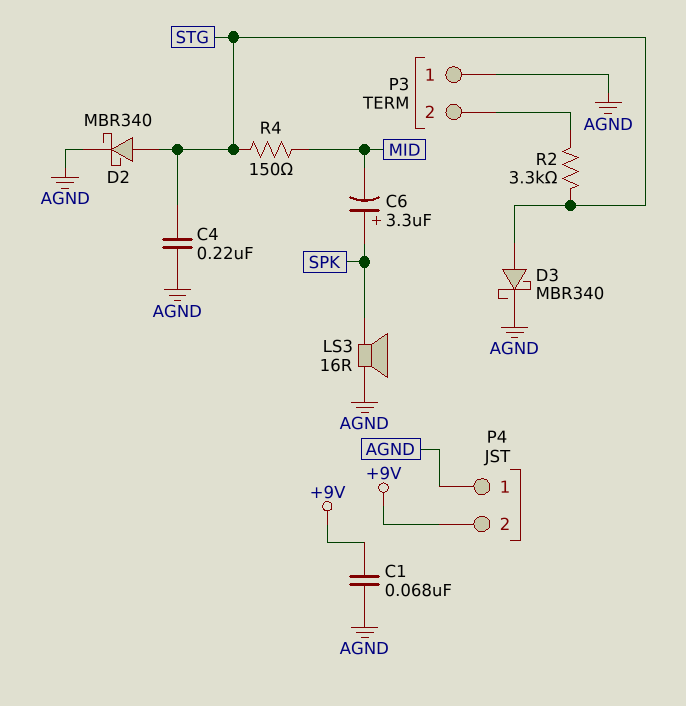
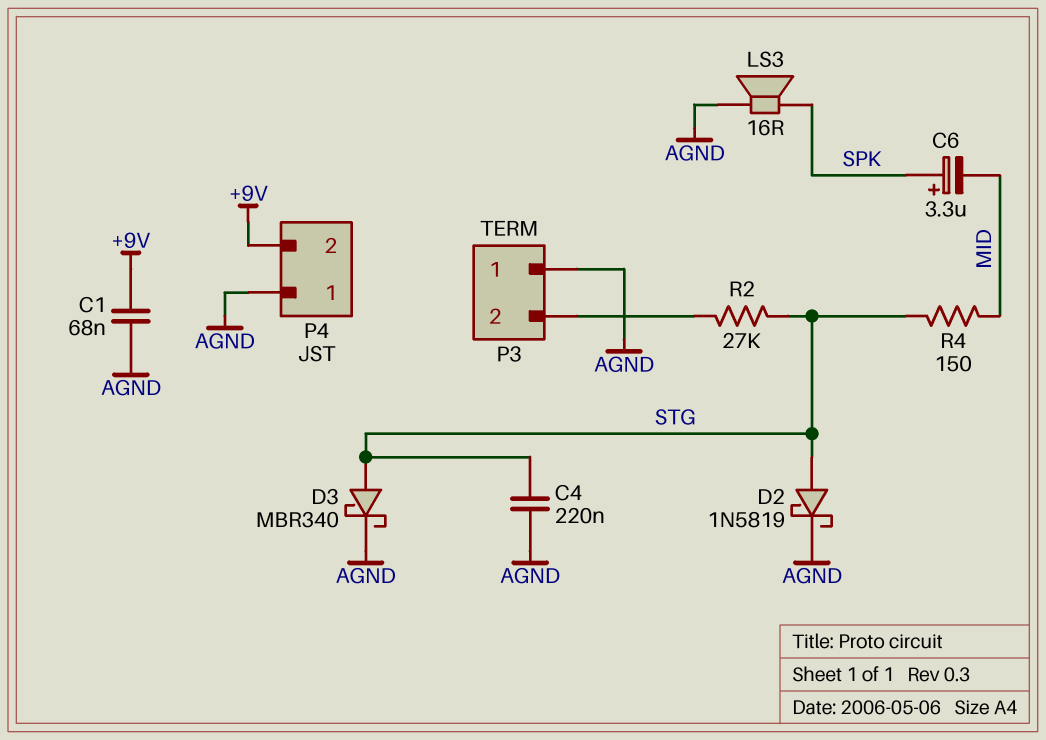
D2: schottky MBR340 (A STG, K AGND) -> schottky 1N5819 (A STG, K AGND)
R2: 3.3k (P3/2, STG) -> 27k (P3/2, STG)

